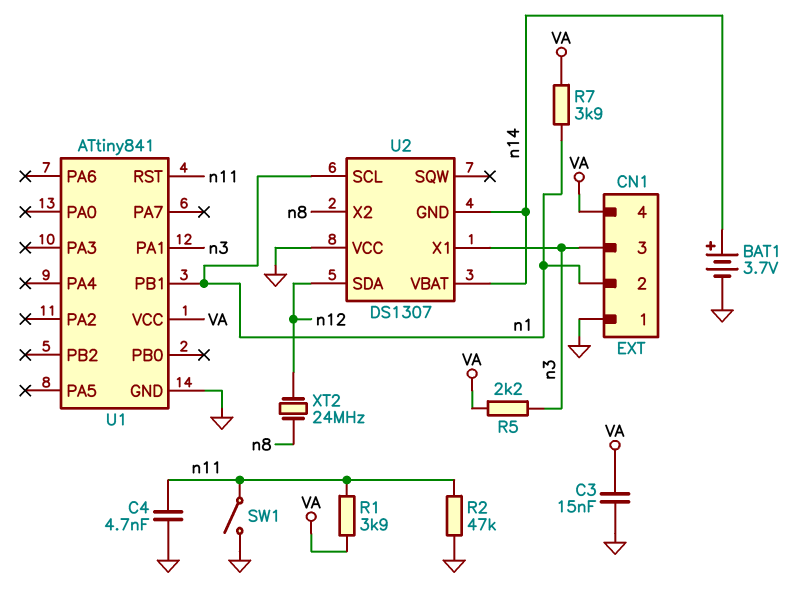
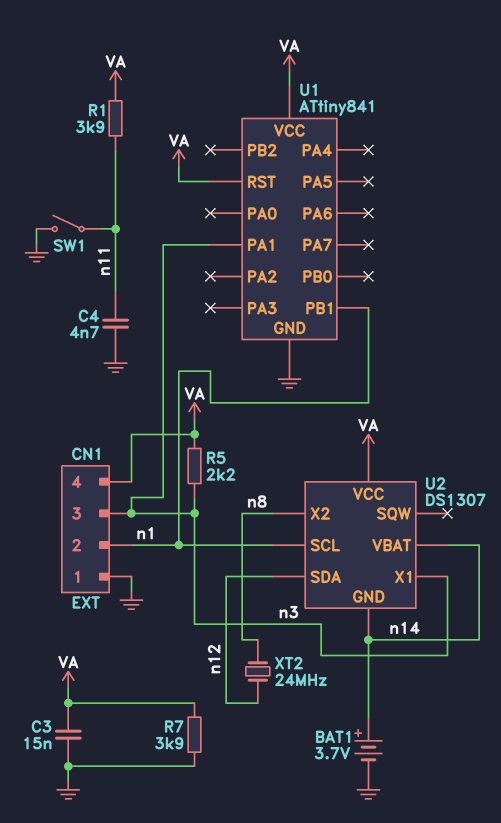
R2: 47k (GND, n11) -> none
R7: 3.9k (VA, n1) -> 3.9k (GND, VA)
U1 pin RST: n11 -> VA
U2 pin VCC: GND -> VA

